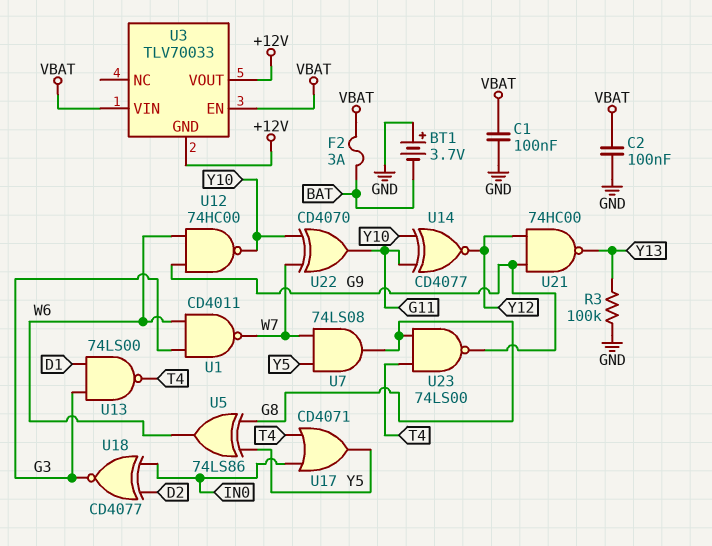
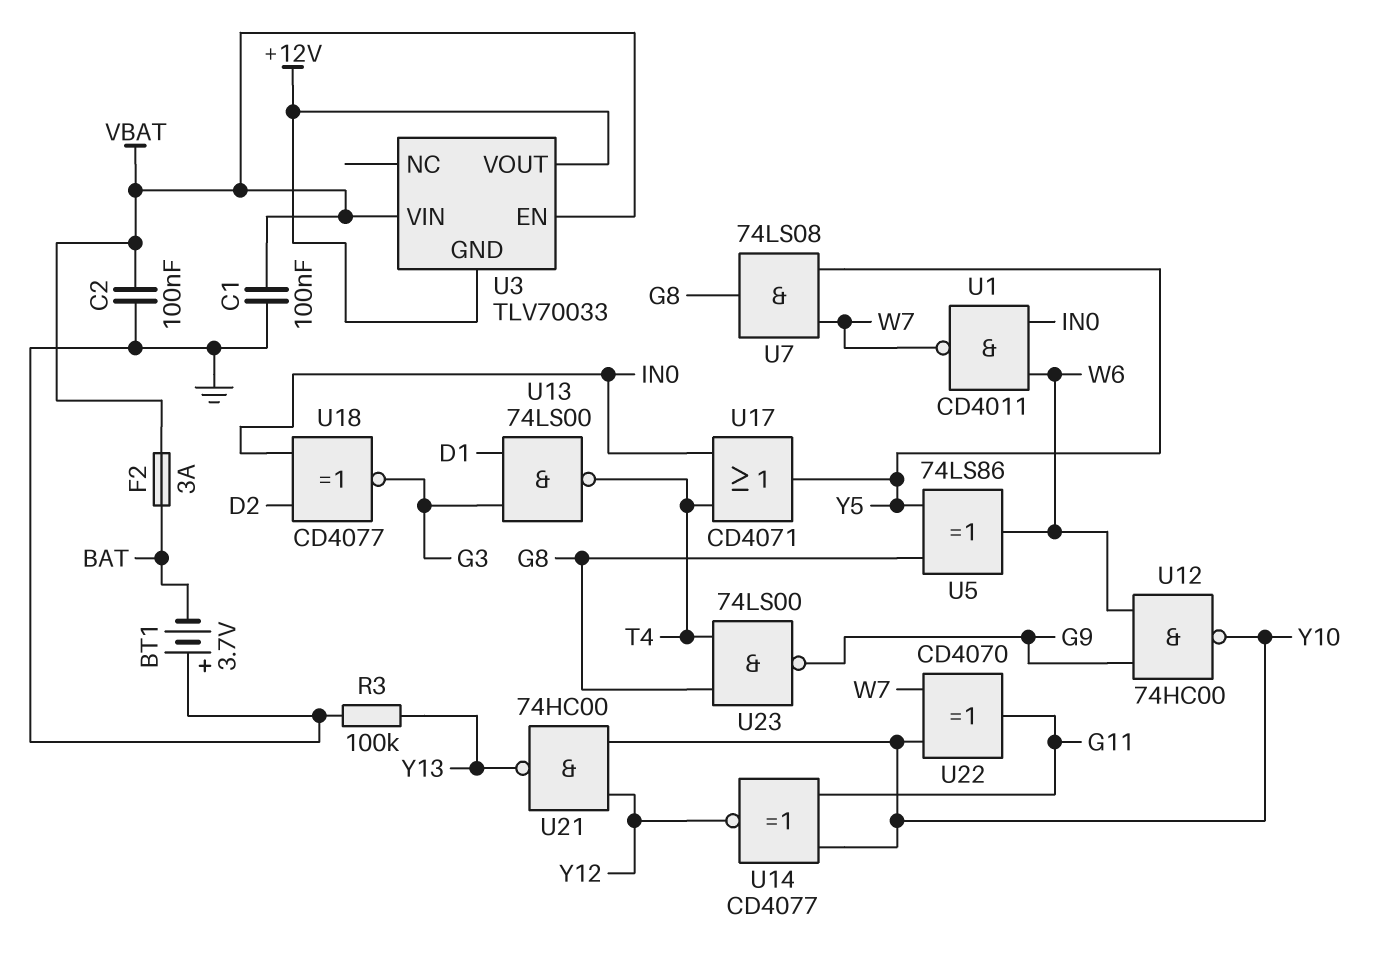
U1: NAND CD4011 (in G3, in W6, out W7) -> NAND CD4011 (in IN0, in W6, out W7)
U21: NAND 74HC00 (in G9, in Y12, out Y13) -> NAND 74HC00 (in Y10, in Y12, out Y13)

